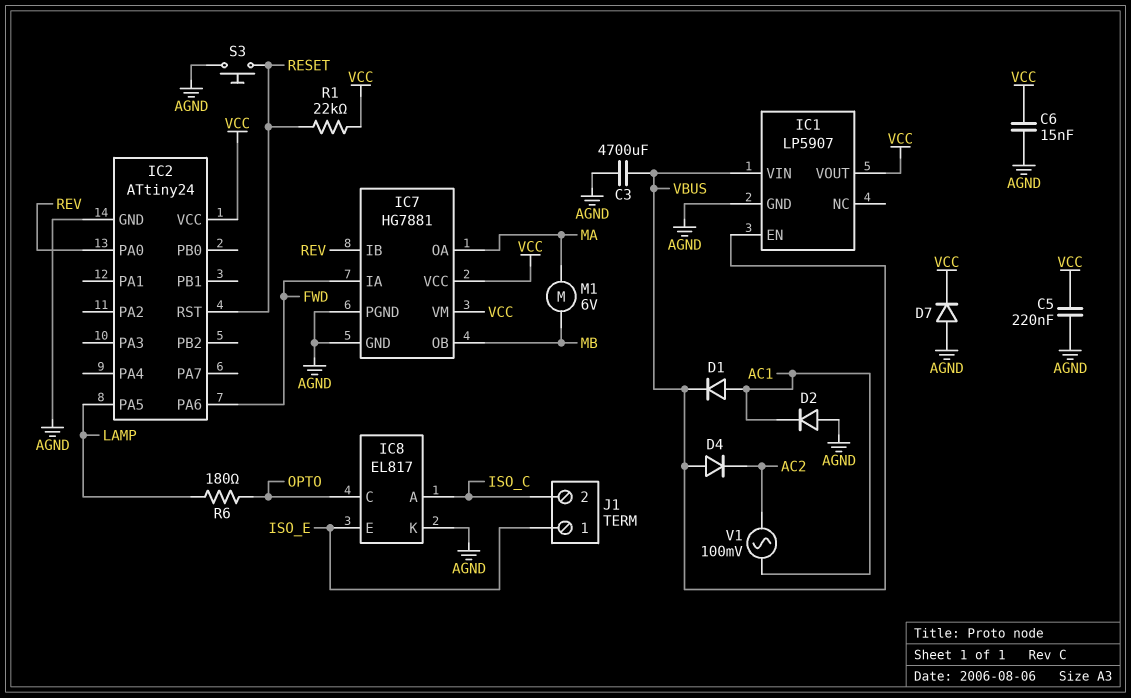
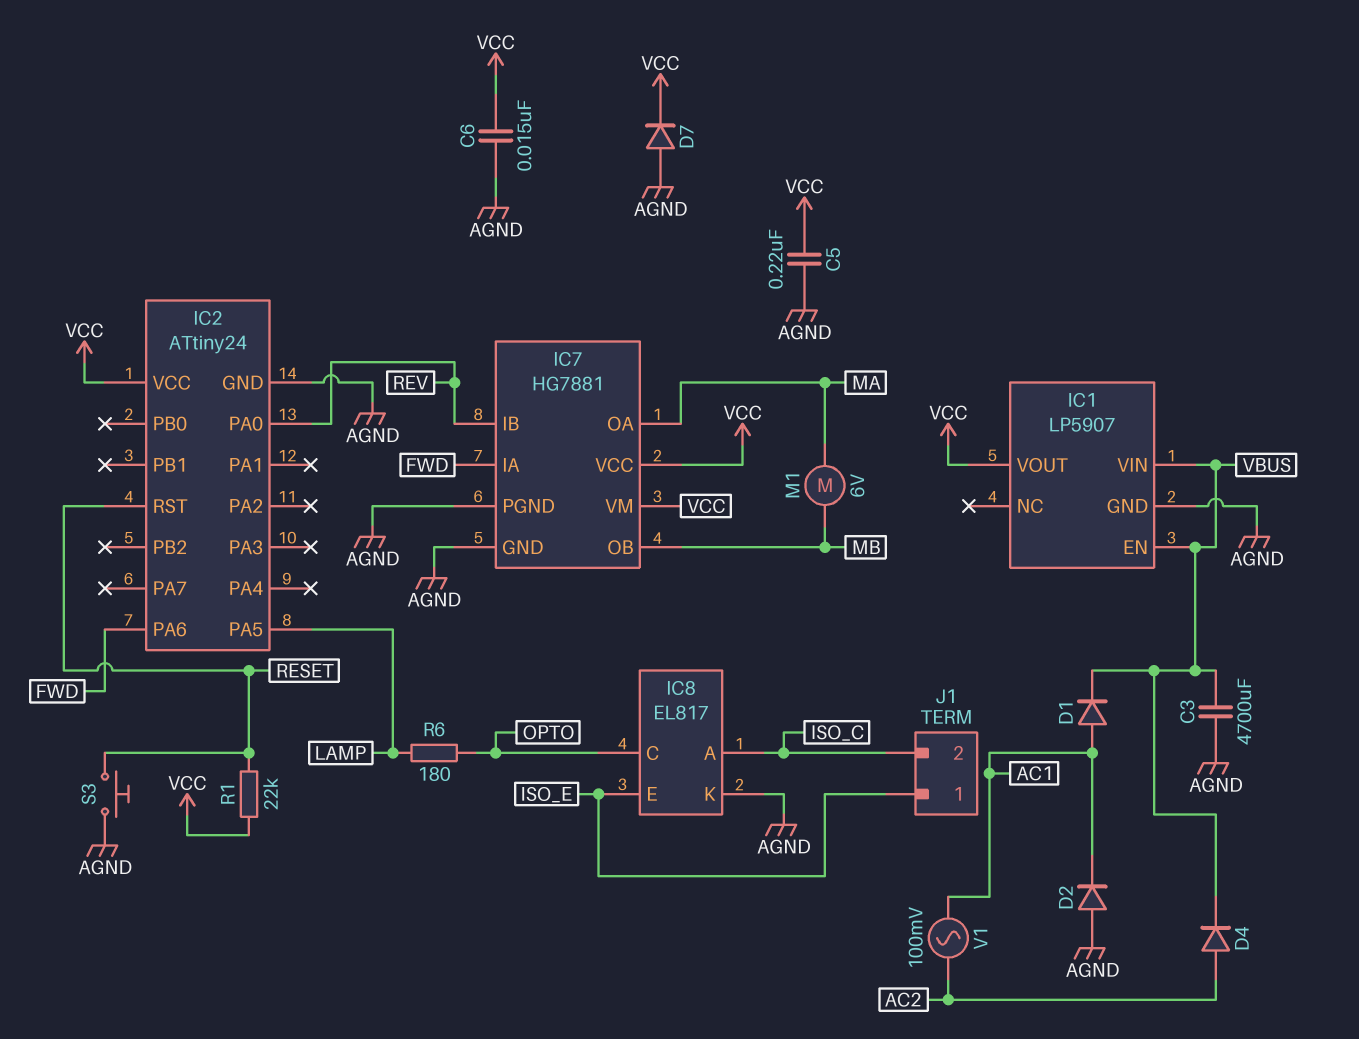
D4: diode (A VBUS, K AC2) -> diode (A AC2, K VBUS)

